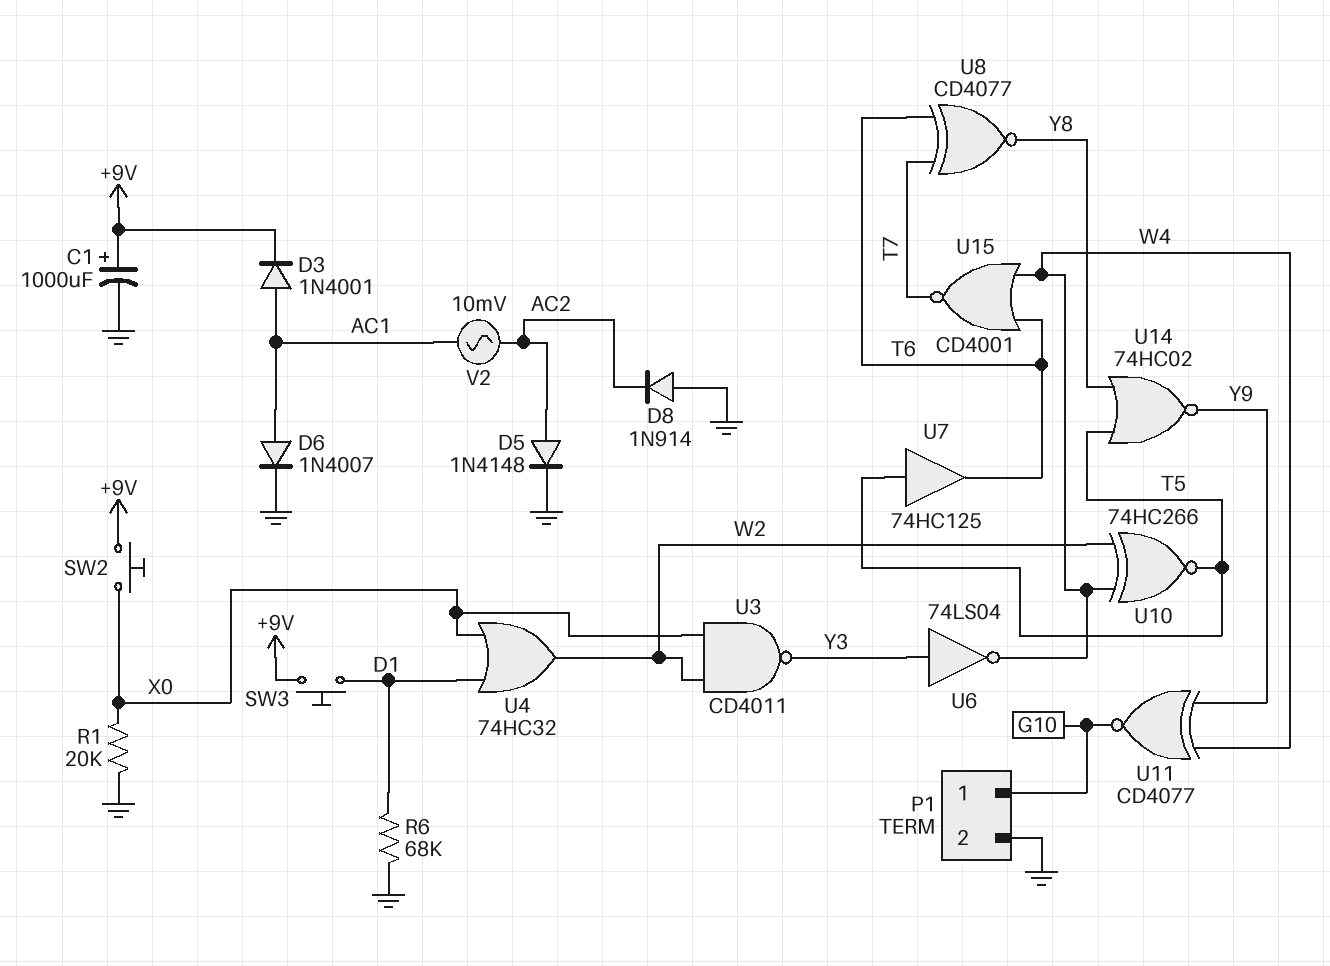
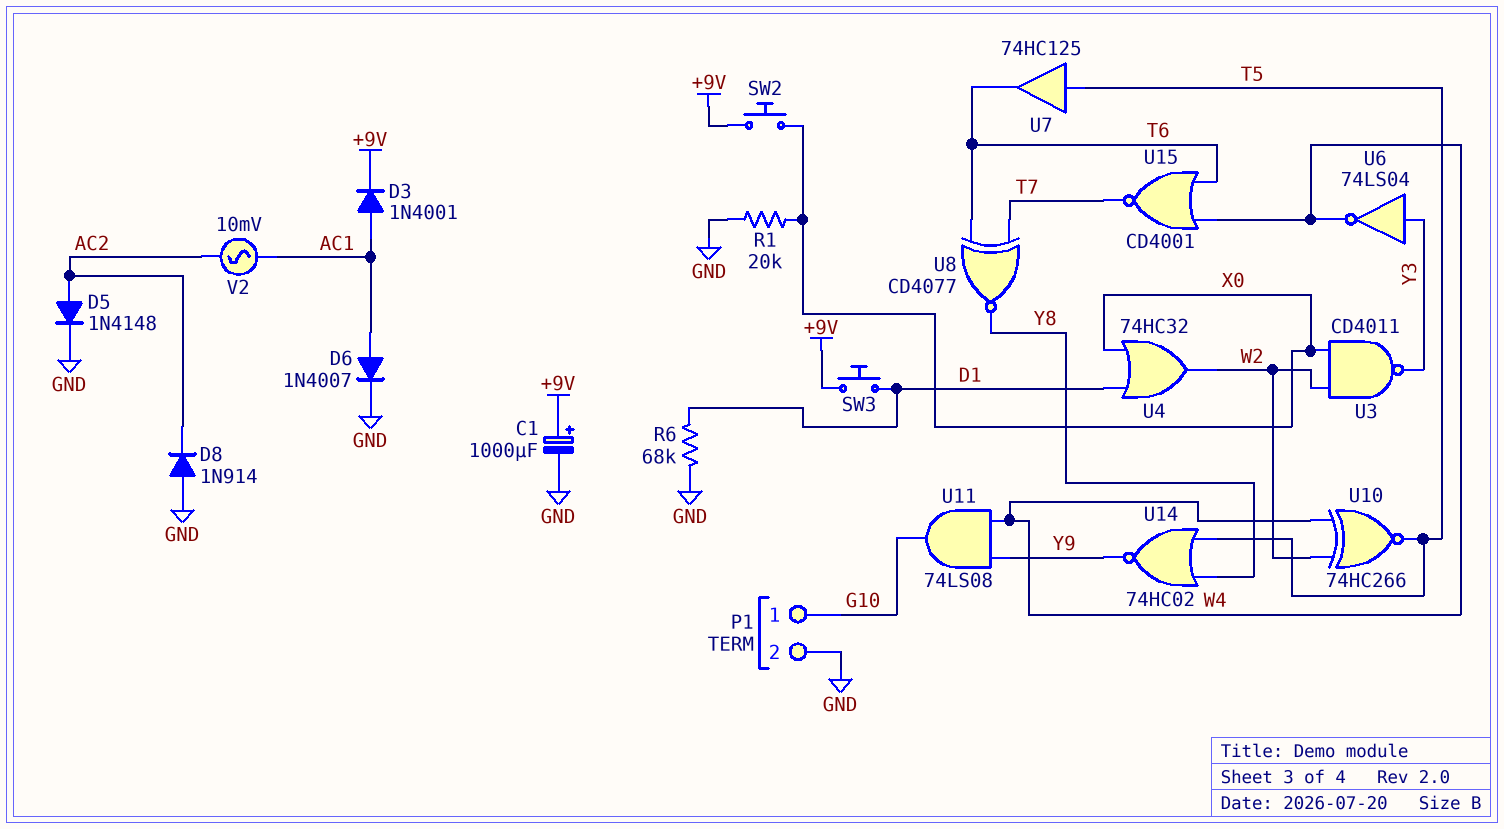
U11: XNOR CD4077 (in W4, in Y9, out G10) -> AND 74LS08 (in W4, in Y9, out G10)

